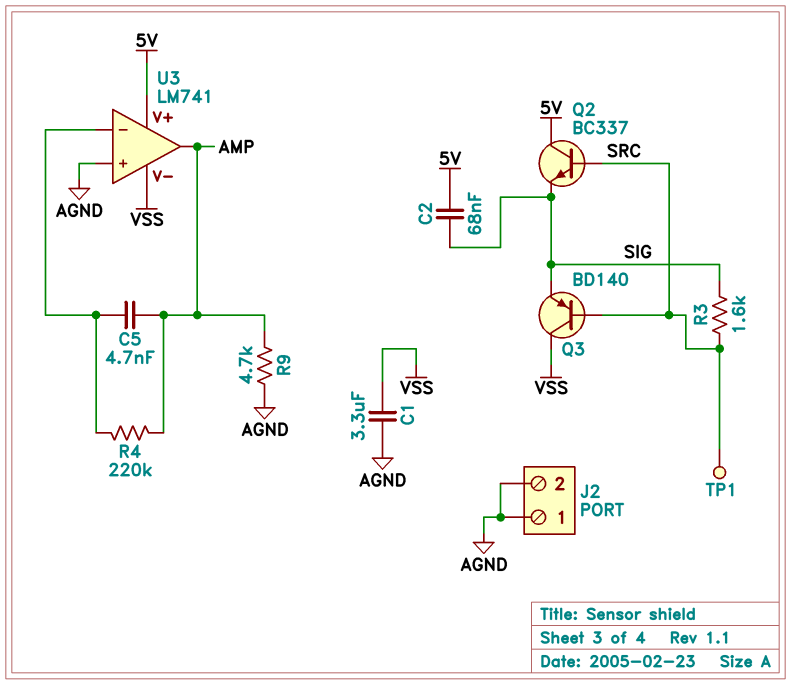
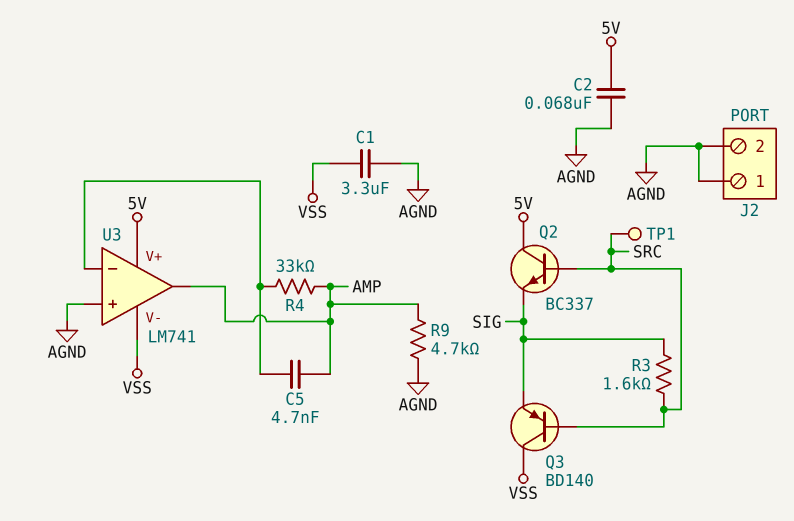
C2: 68nF (5V, SIG) -> 68nF (5V, AGND)
R4: 220k (AMP, U3/in-) -> 33k (AMP, U3/in-)

